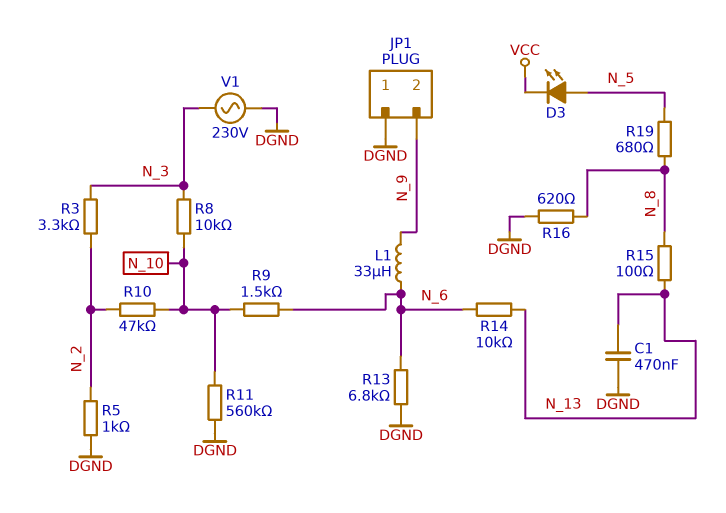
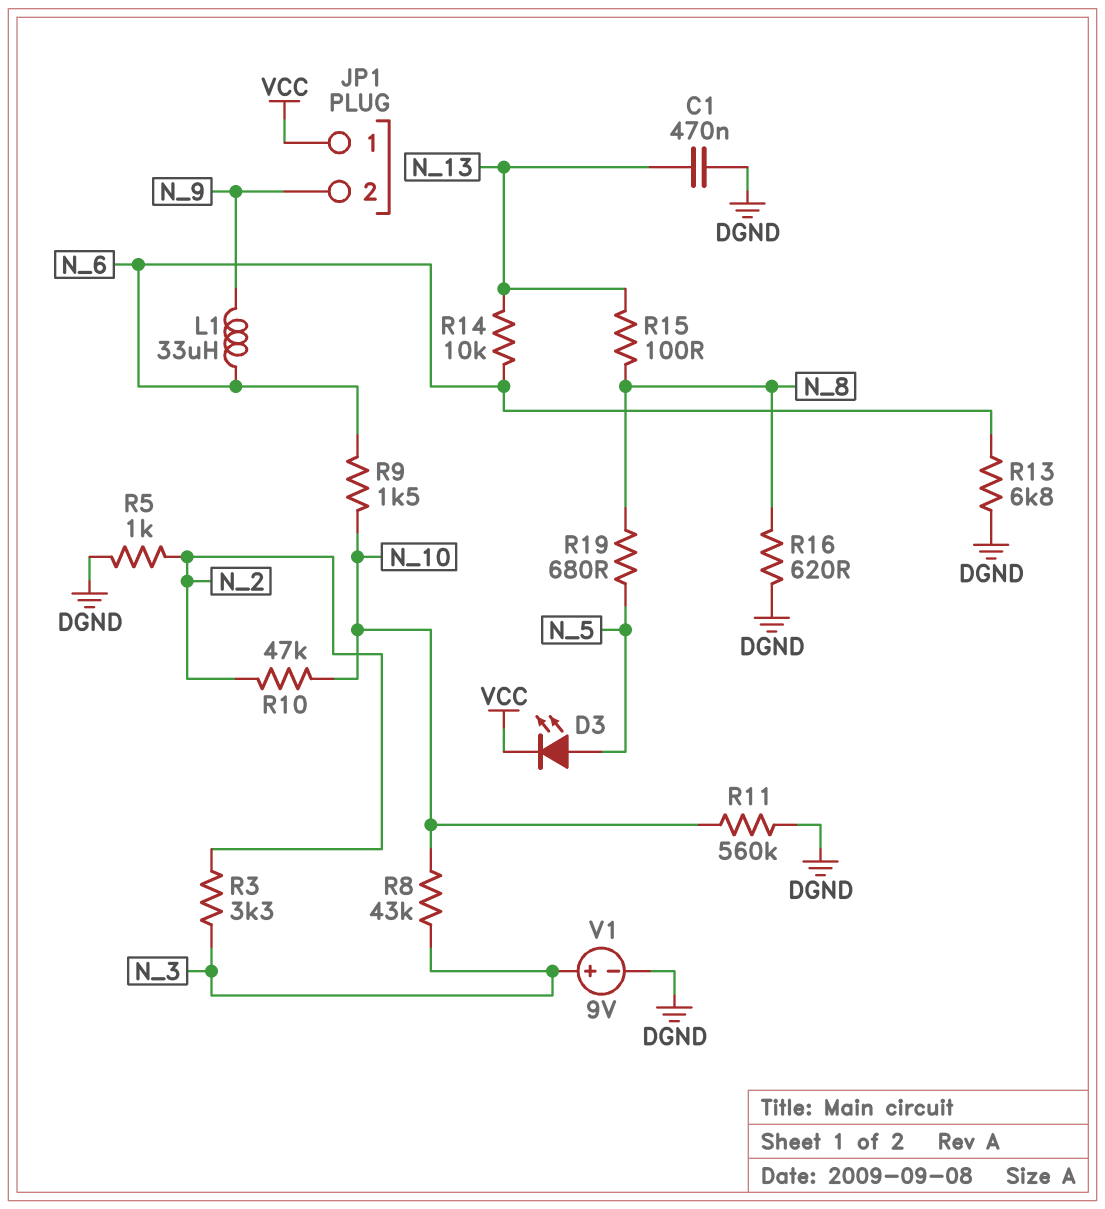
JP1 pin 1: DGND -> VCC
R8: 10k (N_3, N_10) -> 43k (N_3, N_10)
V1: AC 230V (DGND, N_3) -> 9V (plus N_3, minus DGND)

